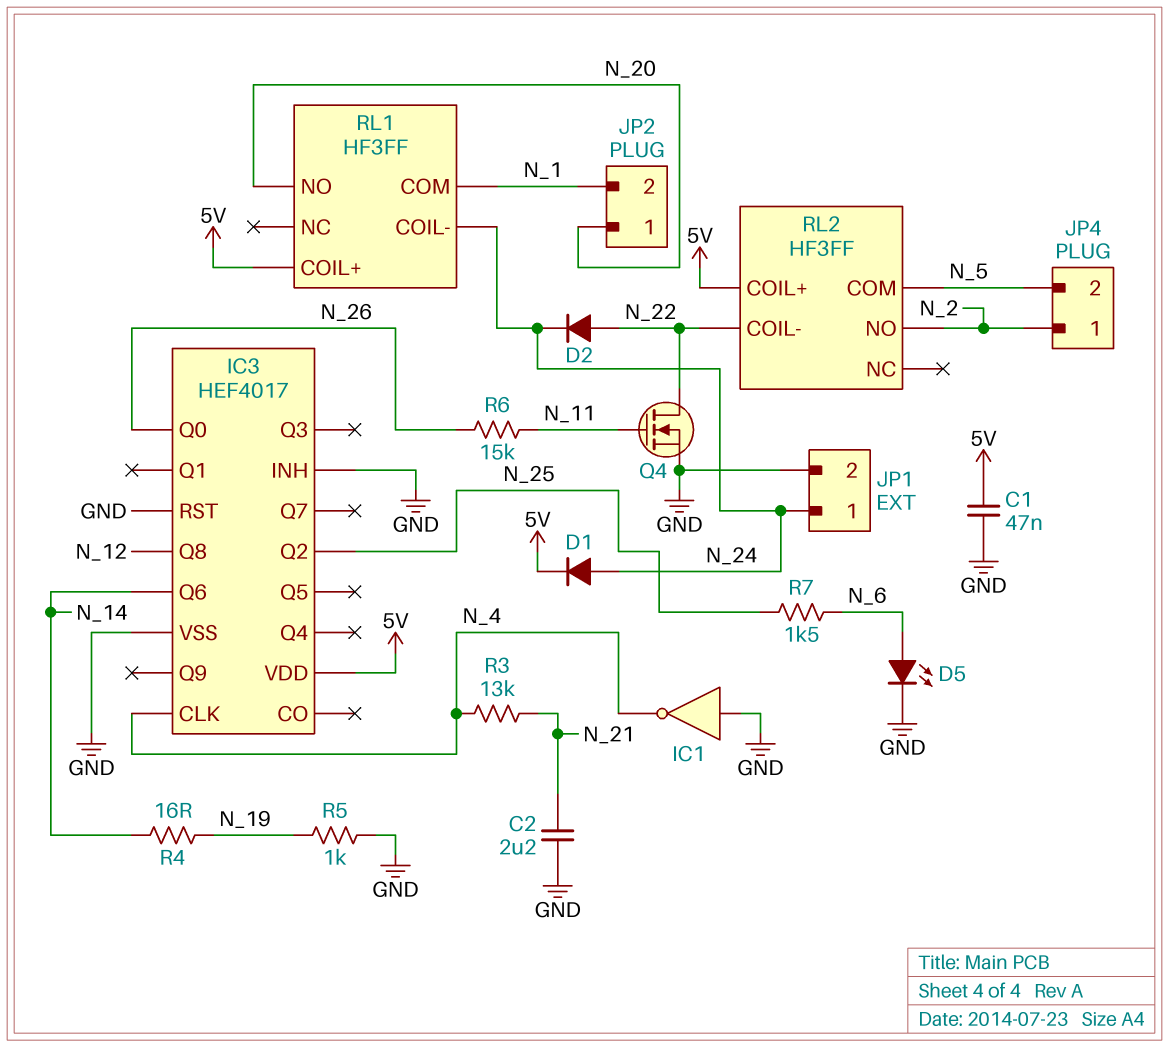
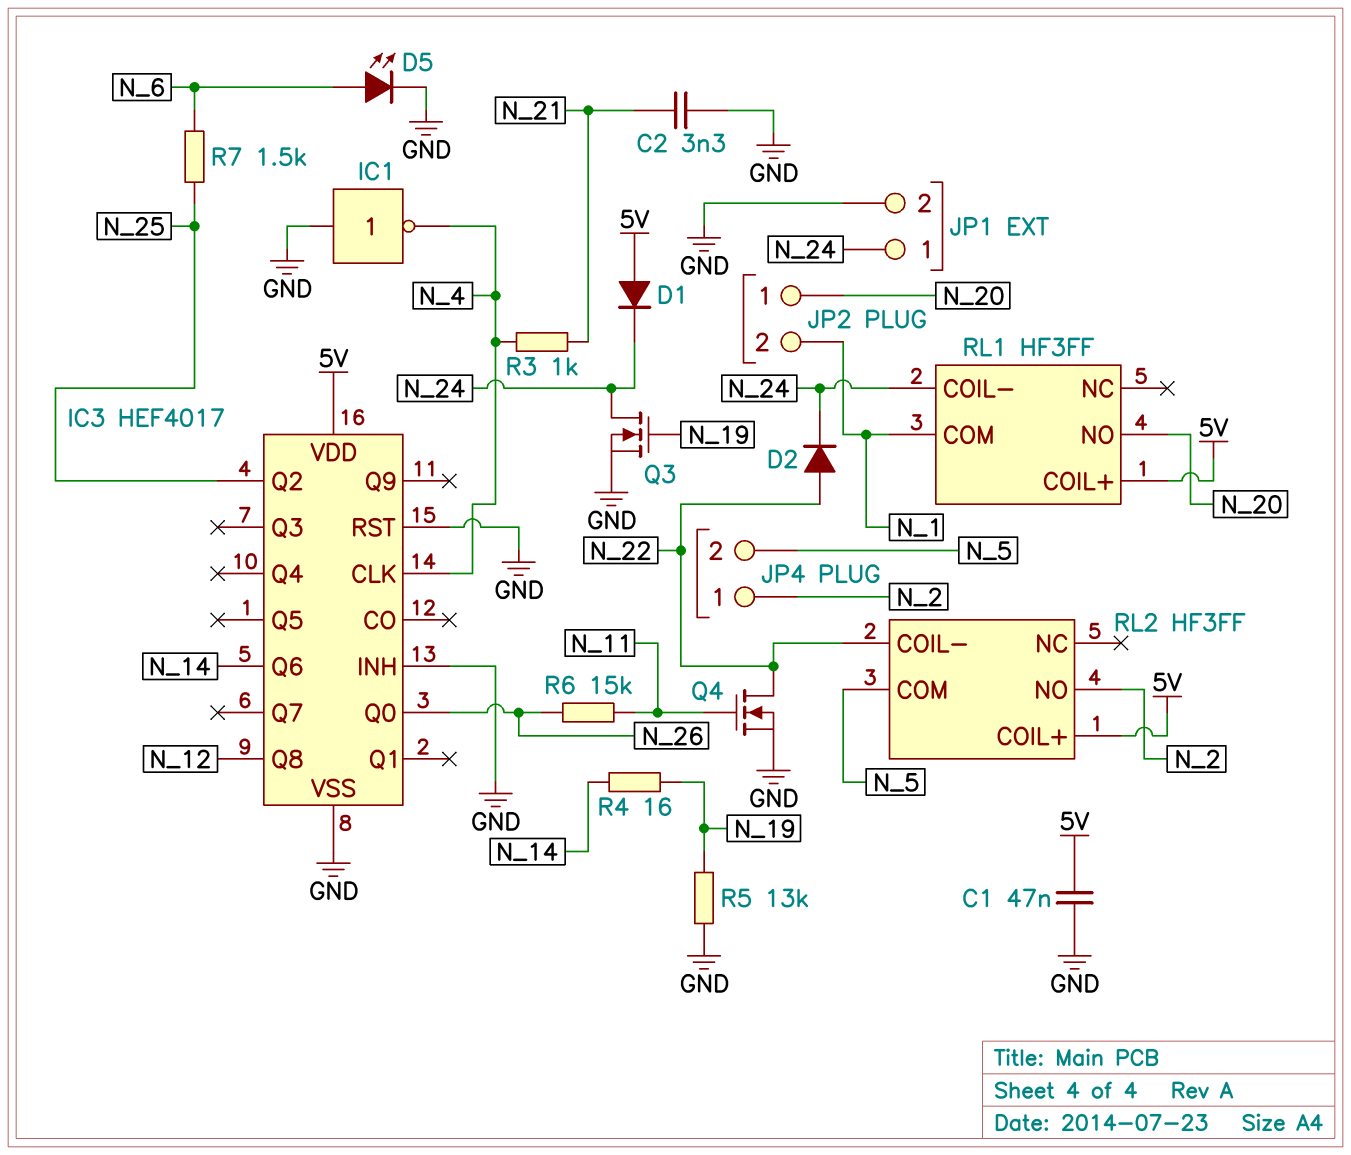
C2: 2.2uF (GND, N_21) -> 3.3nF (GND, N_21)
D1: diode (A N_24, K 5V) -> diode (A 5V, K N_24)
Q3: none -> NMOS (G N_19, D N_24, S GND)
R3: 13k (N_4, N_21) -> 1k (N_4, N_21)
R5: 1k (GND, N_19) -> 13k (GND, N_19)

